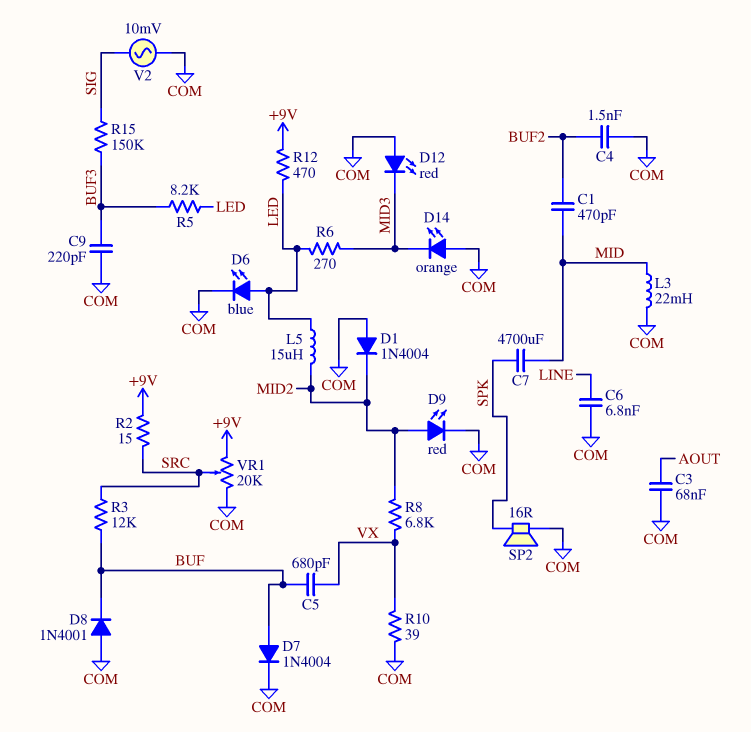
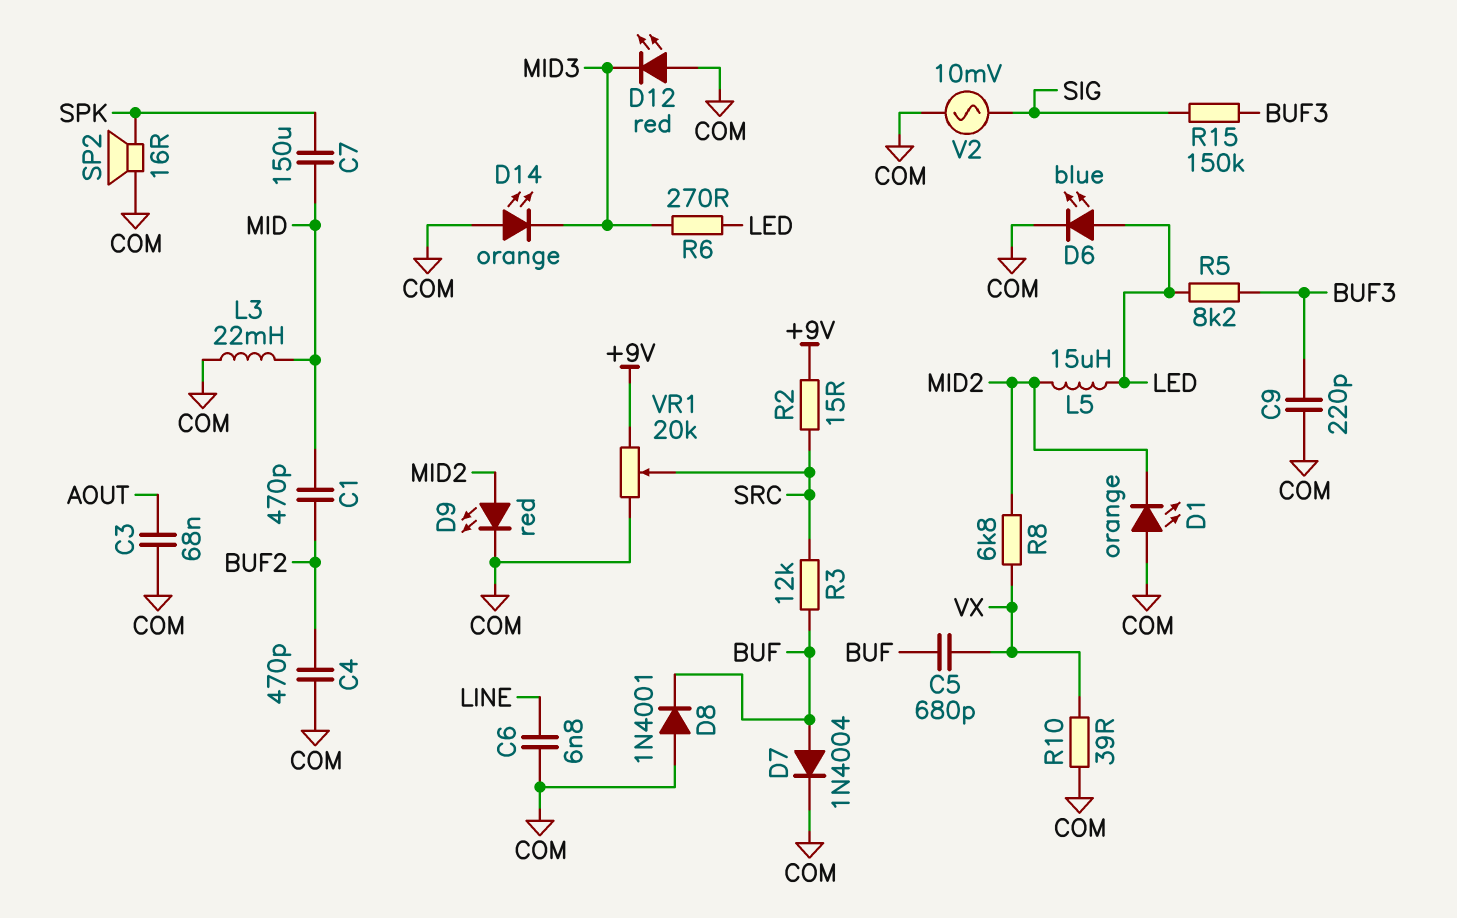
C4: 1.5nF (BUF2, COM) -> 470pF (BUF2, COM)
C7: 4700uF (MID, SPK) -> 150uF (MID, SPK)
D1: diode 1N4004 (A COM, K MID2) -> LED orange (A COM, K MID2)
R12: 470 (+9V, LED) -> none

